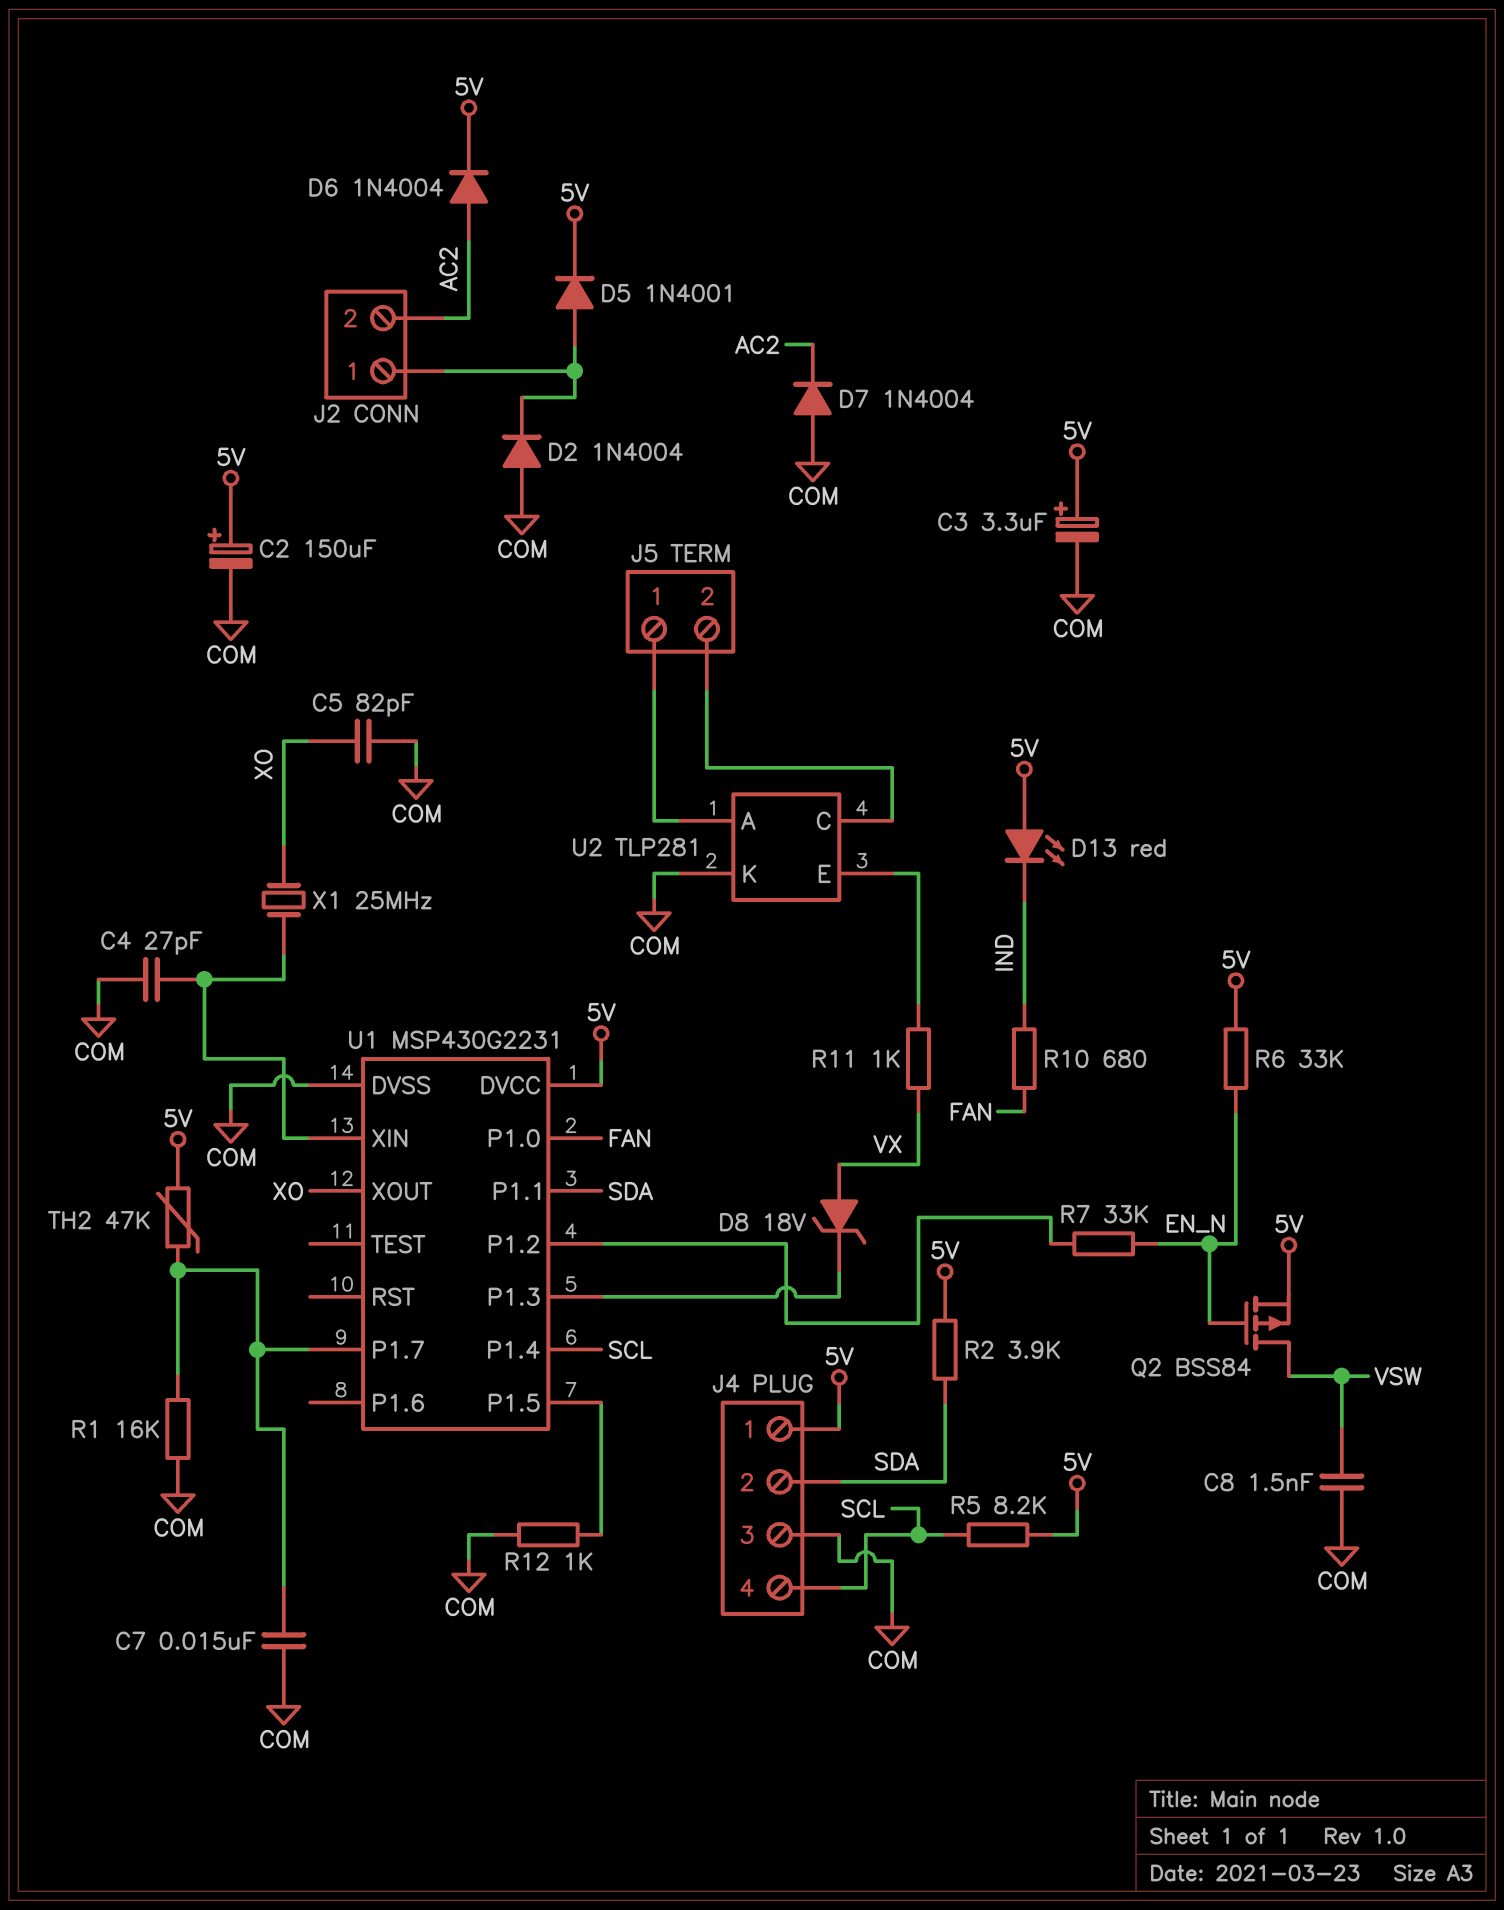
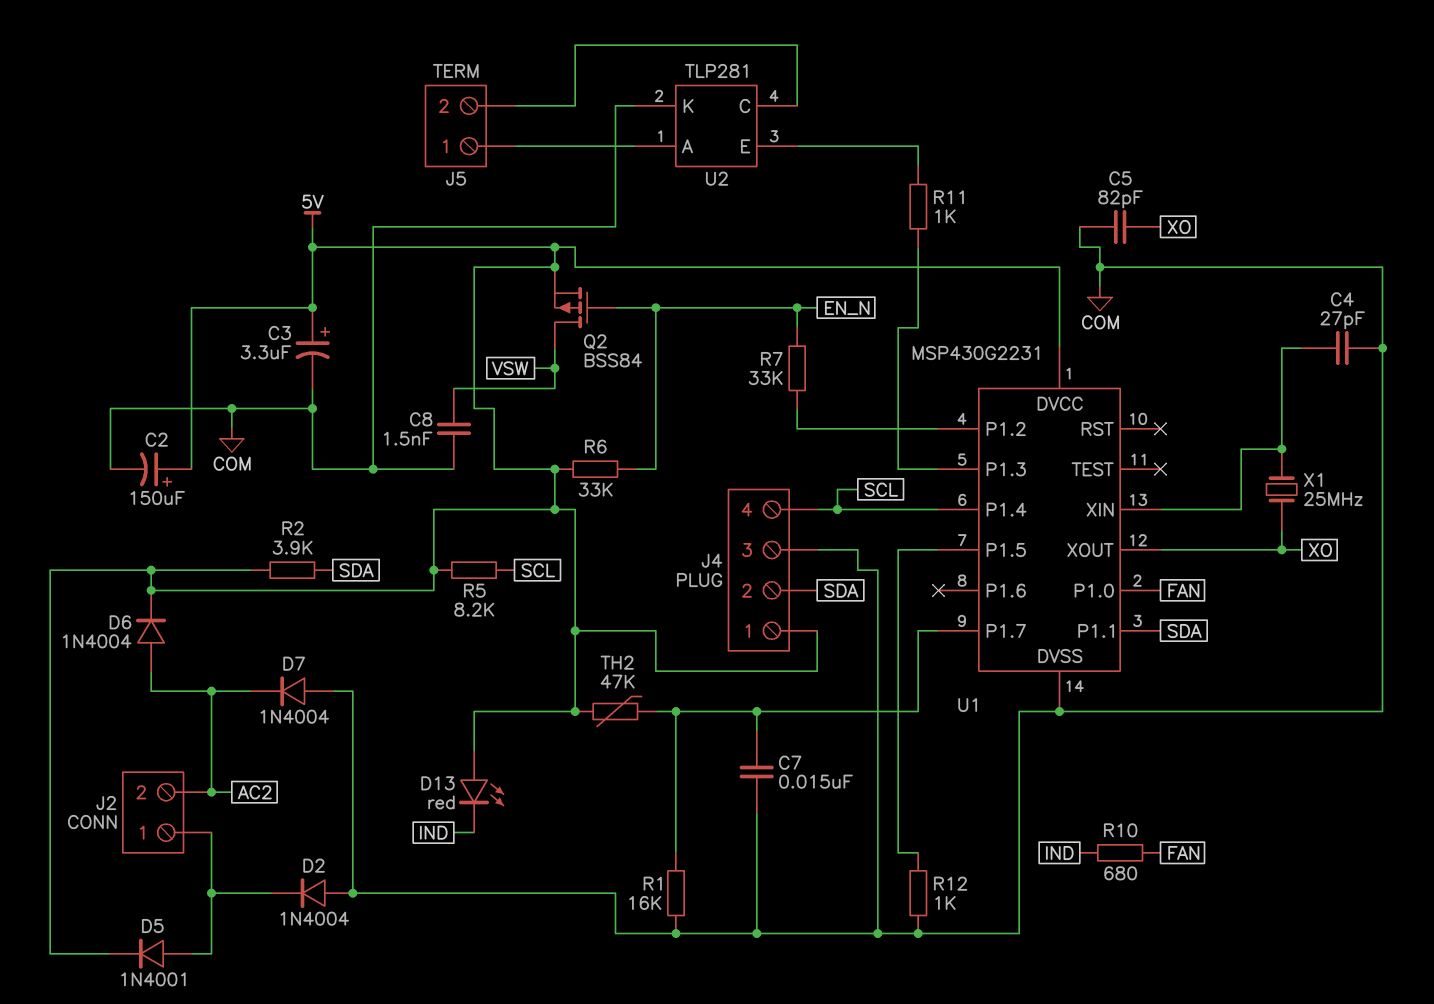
D8: zener 18V (A VX, K U1/P1.3) -> none
R11: 1k (U2/E, VX) -> 1k (U1/P1.3, U2/E)

